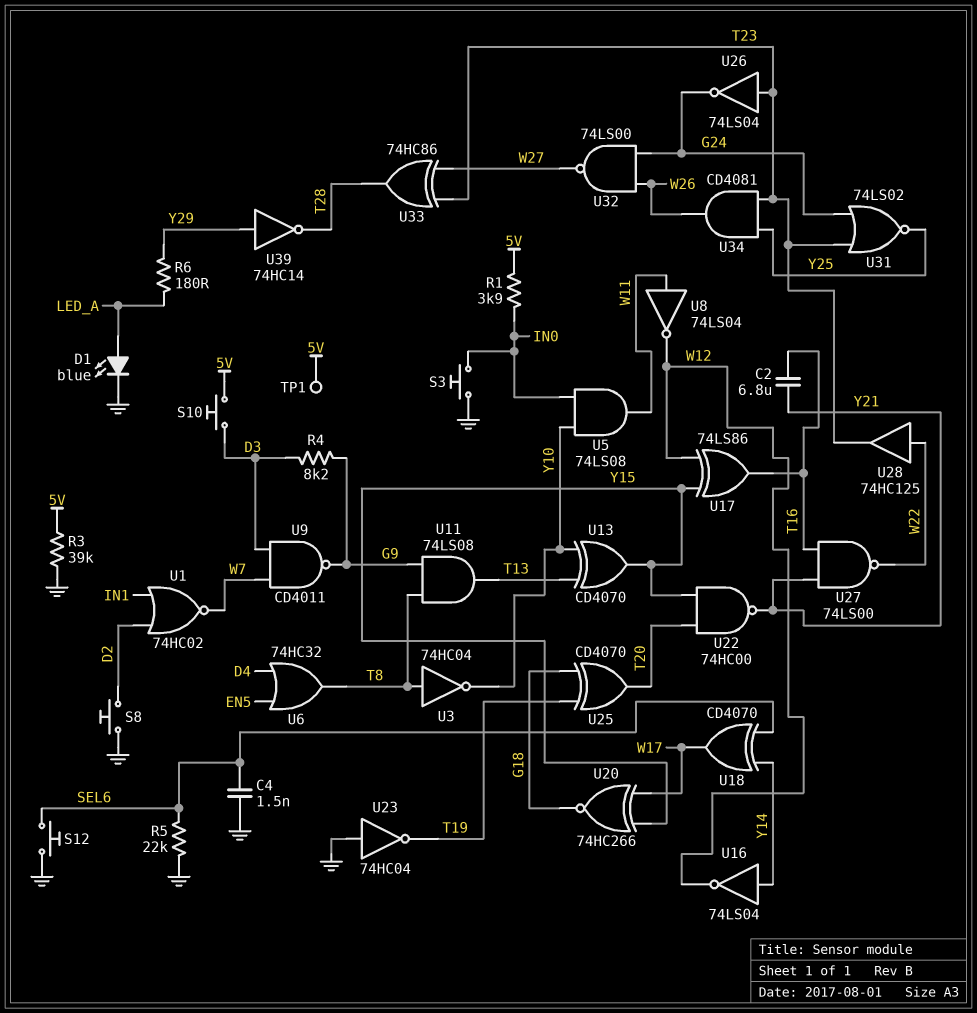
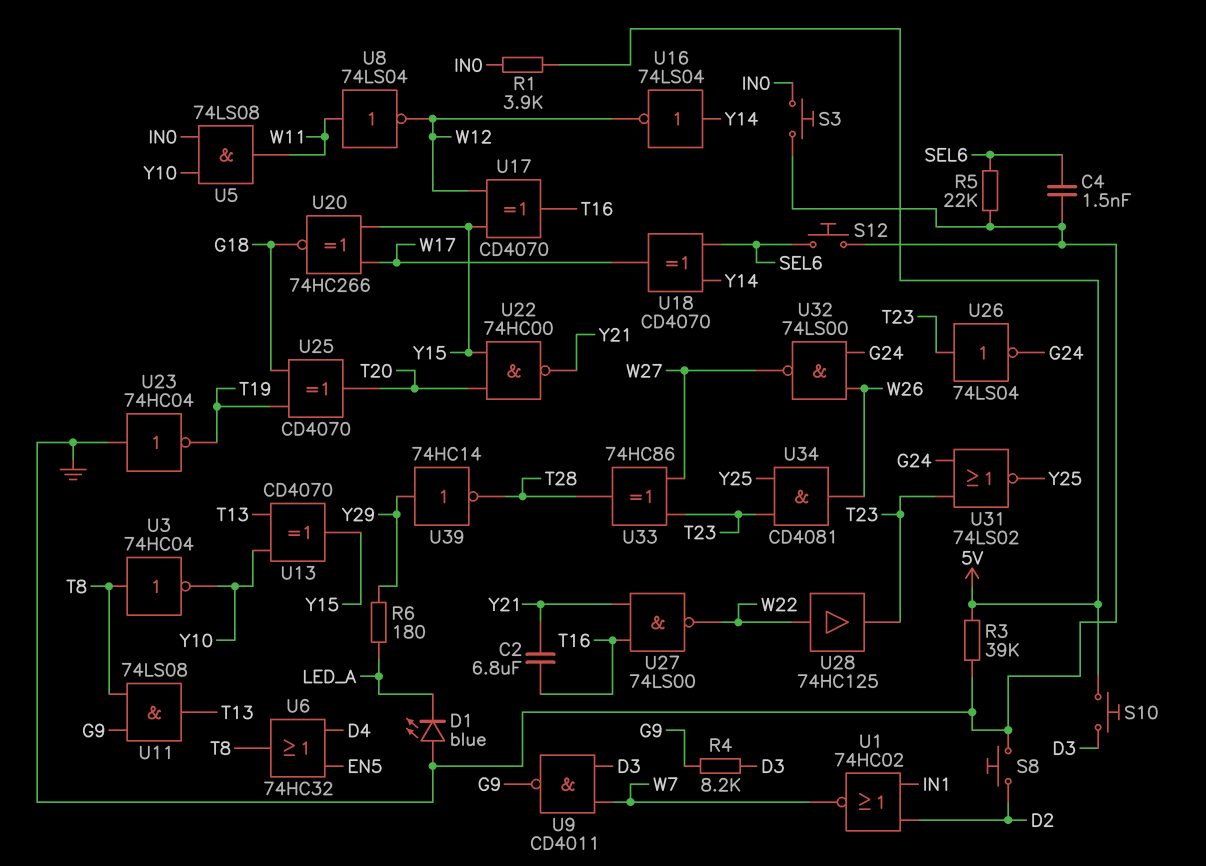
D1: LED blue (A LED_A, K GND) -> LED blue (A GND, K LED_A)
TP1: test point (5V) -> none
U17: XOR 74LS86 (in W12, in Y15, out T16) -> XOR CD4070 (in W12, in Y15, out T16)

